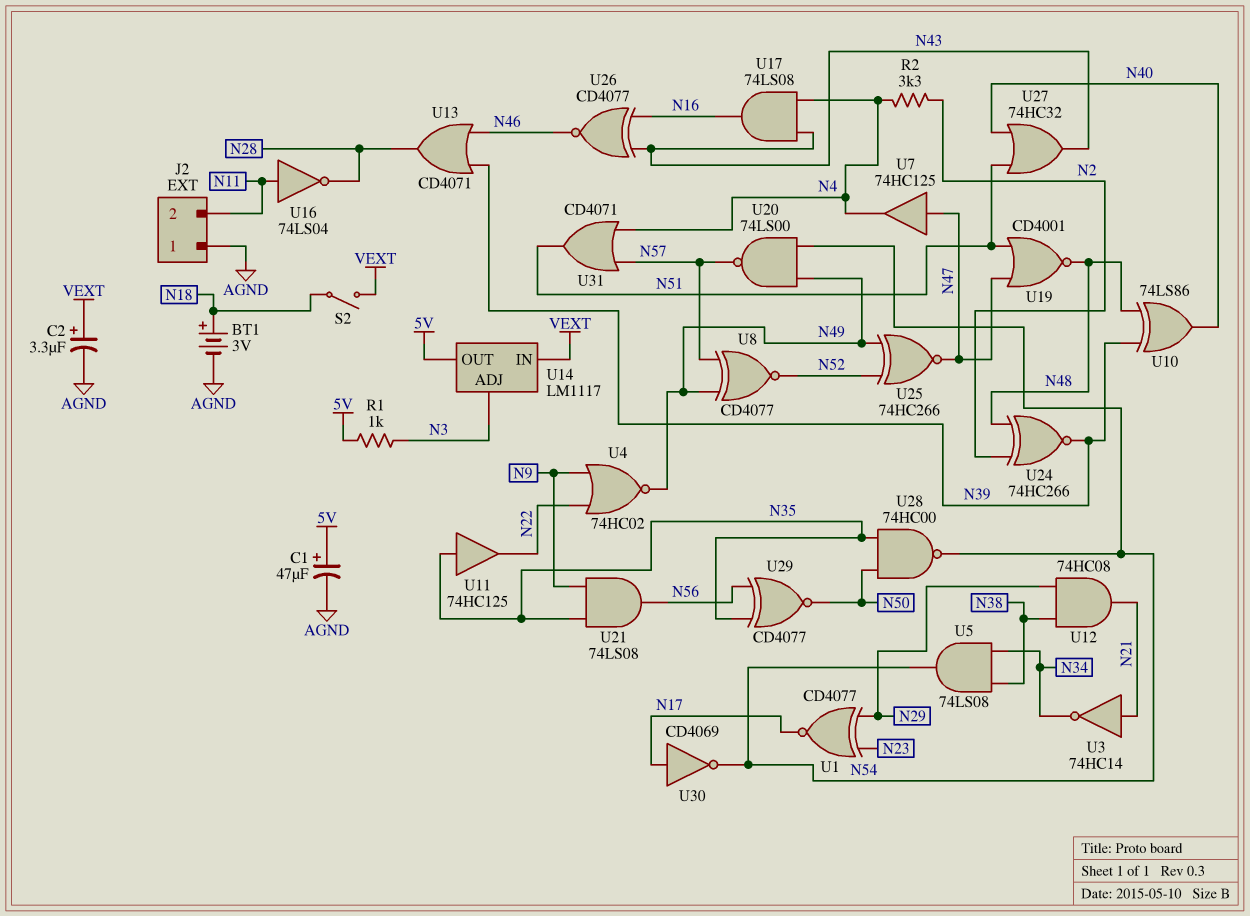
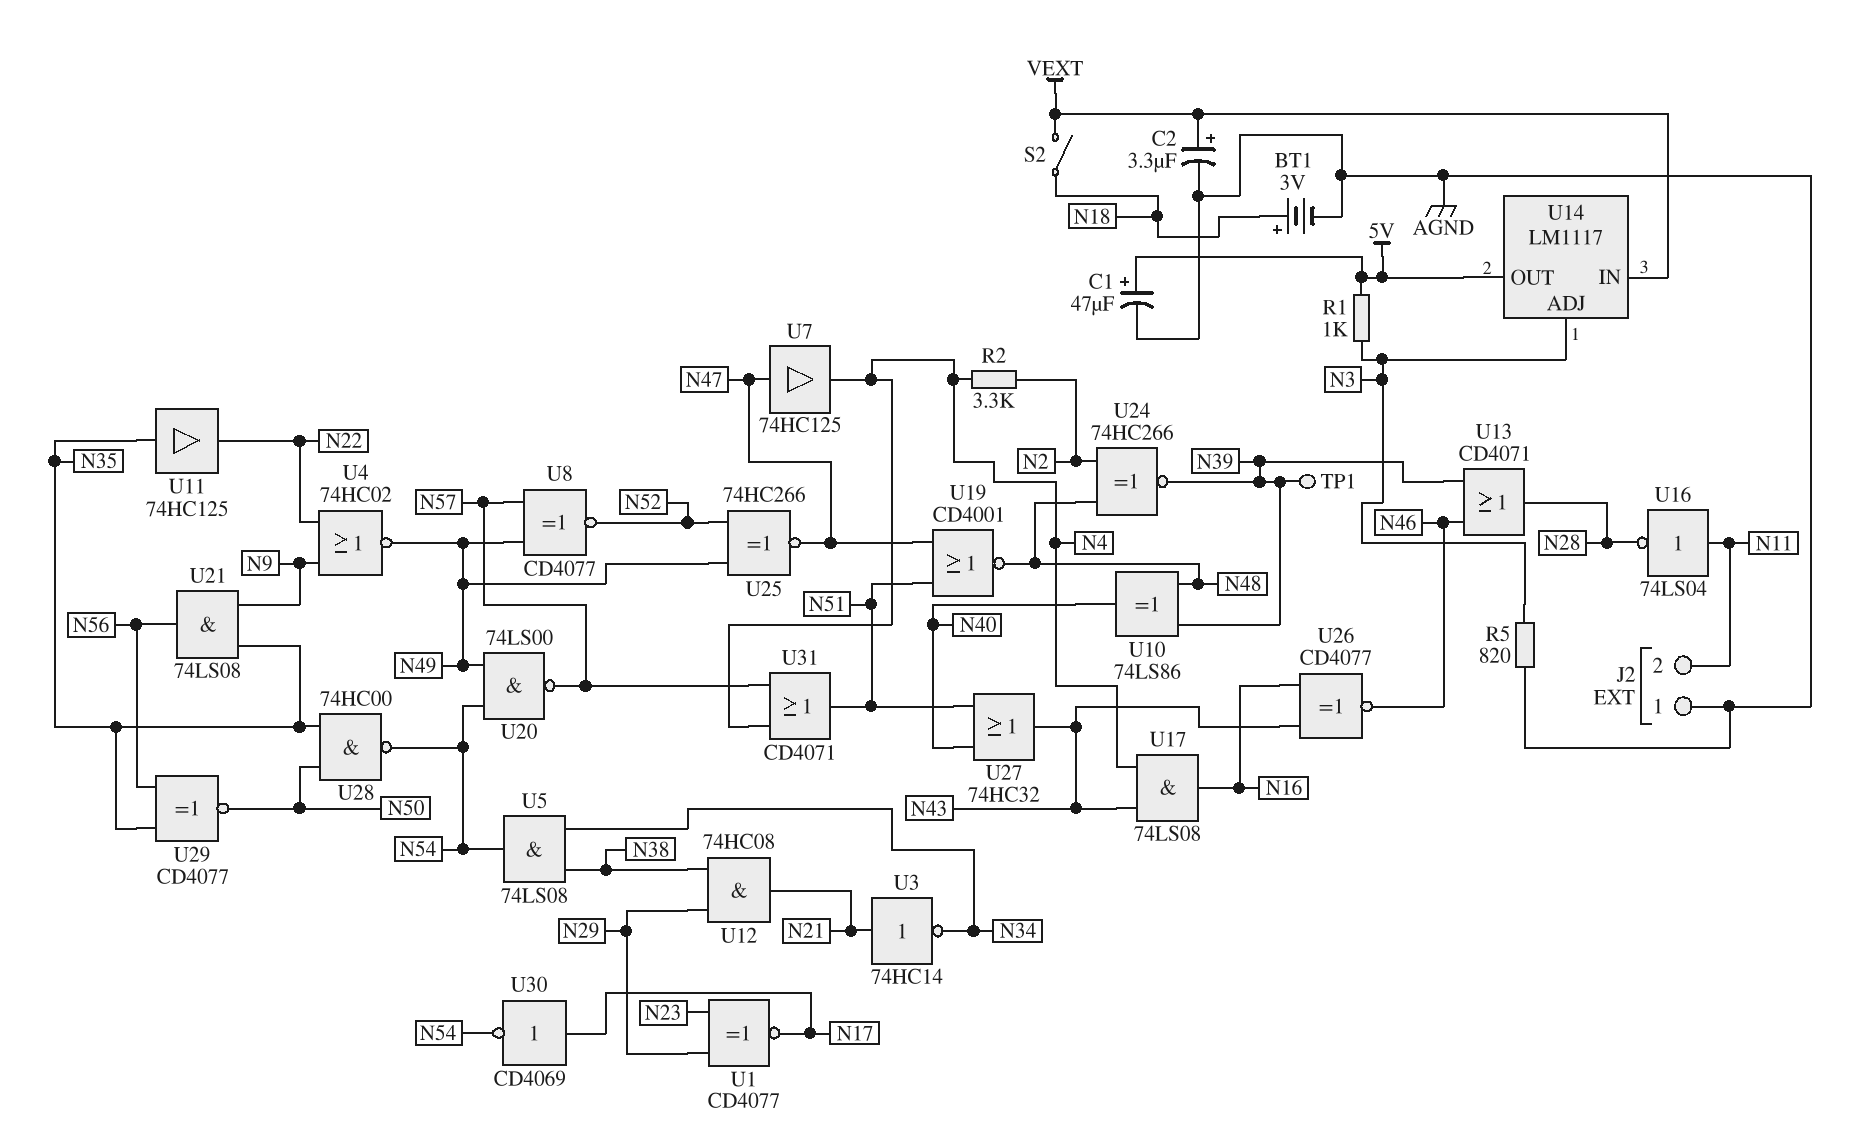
R5: none -> 820 (AGND, N3)
TP1: none -> test point (N39)

